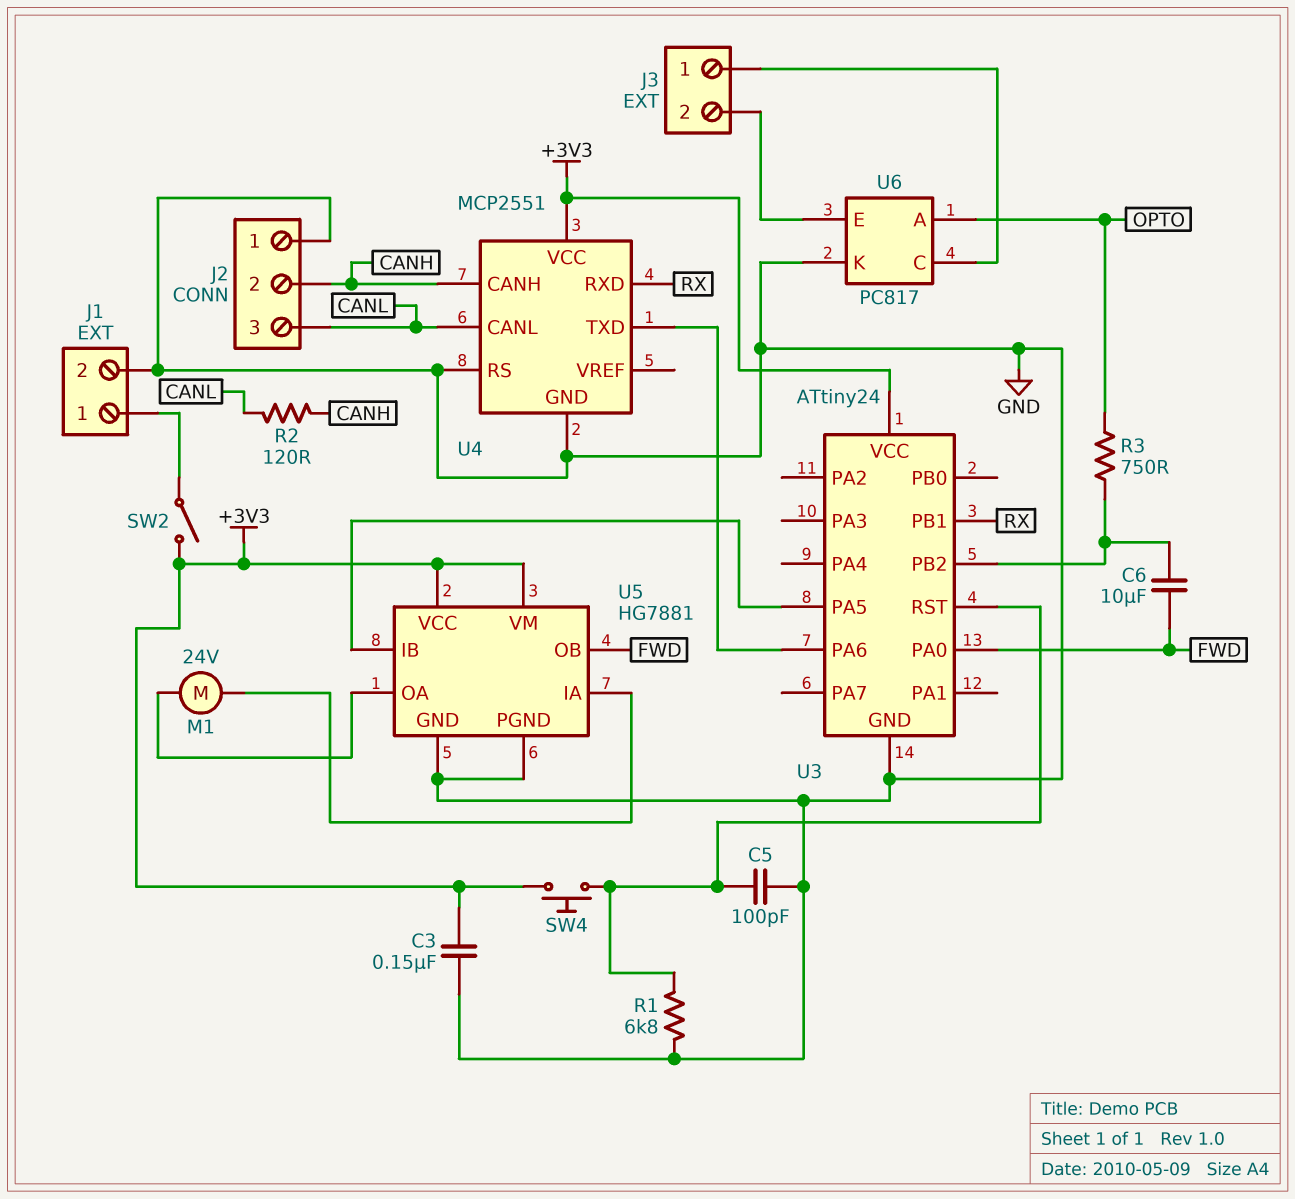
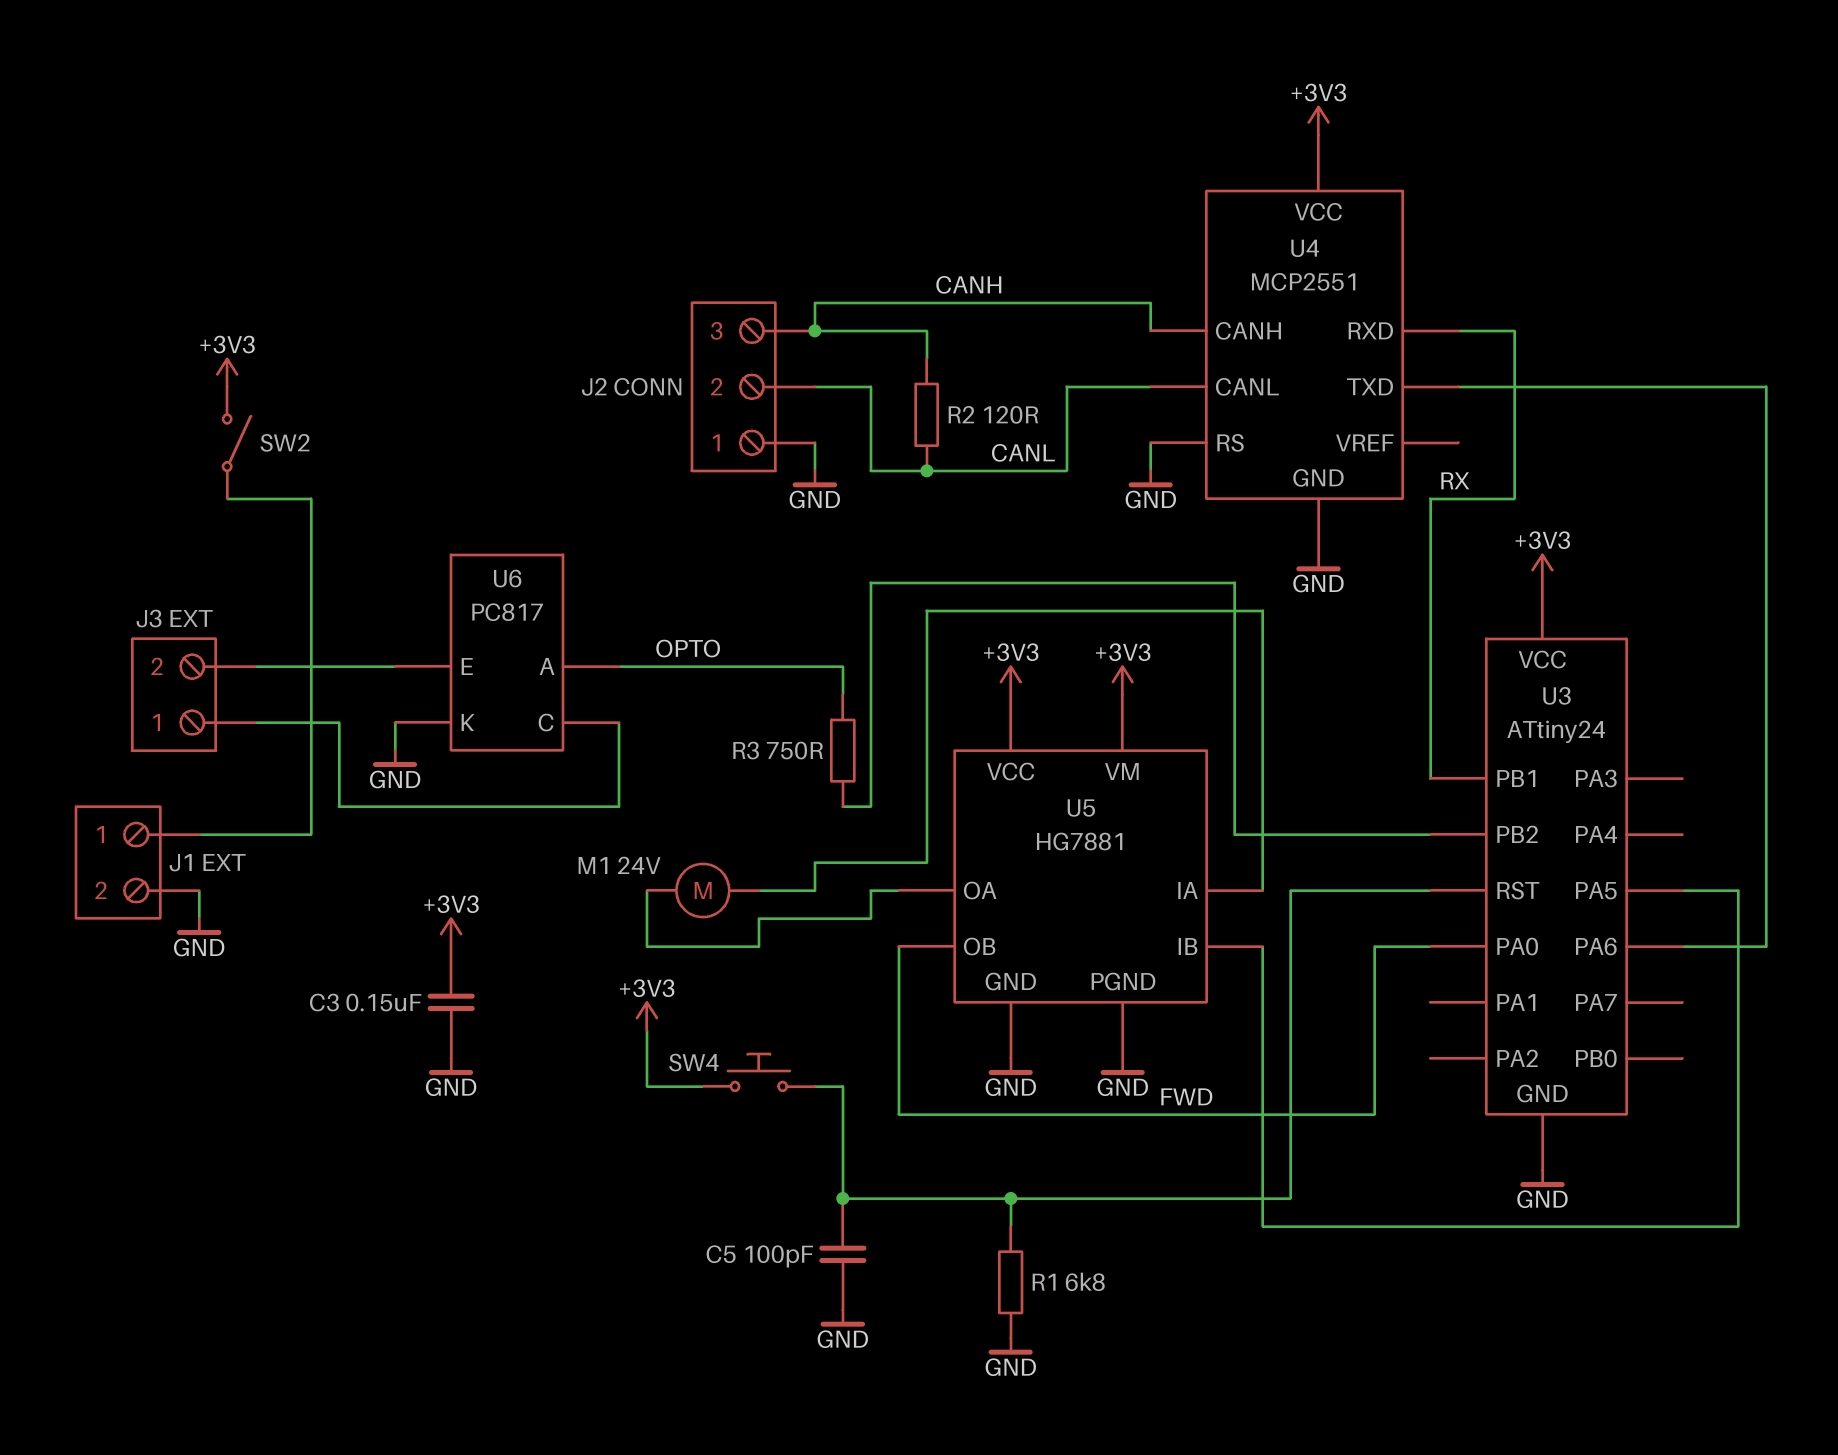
C6: 10uF (FWD, U3/PB2) -> none
J2 pin 2: CANH -> CANL
J2 pin 3: CANL -> CANH

